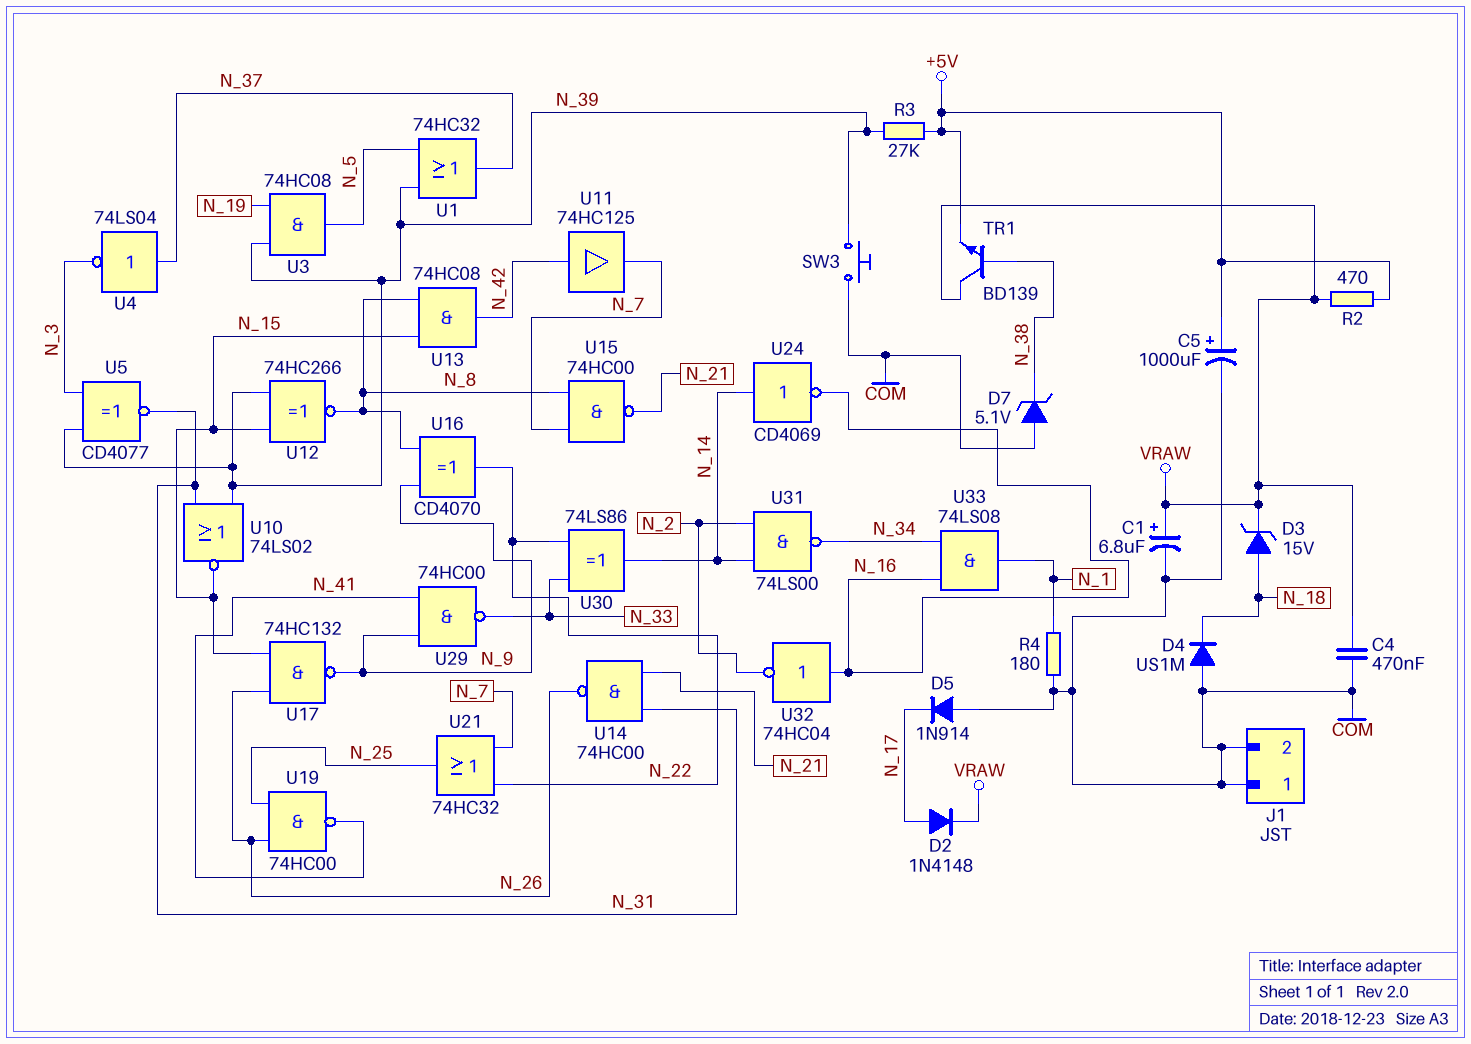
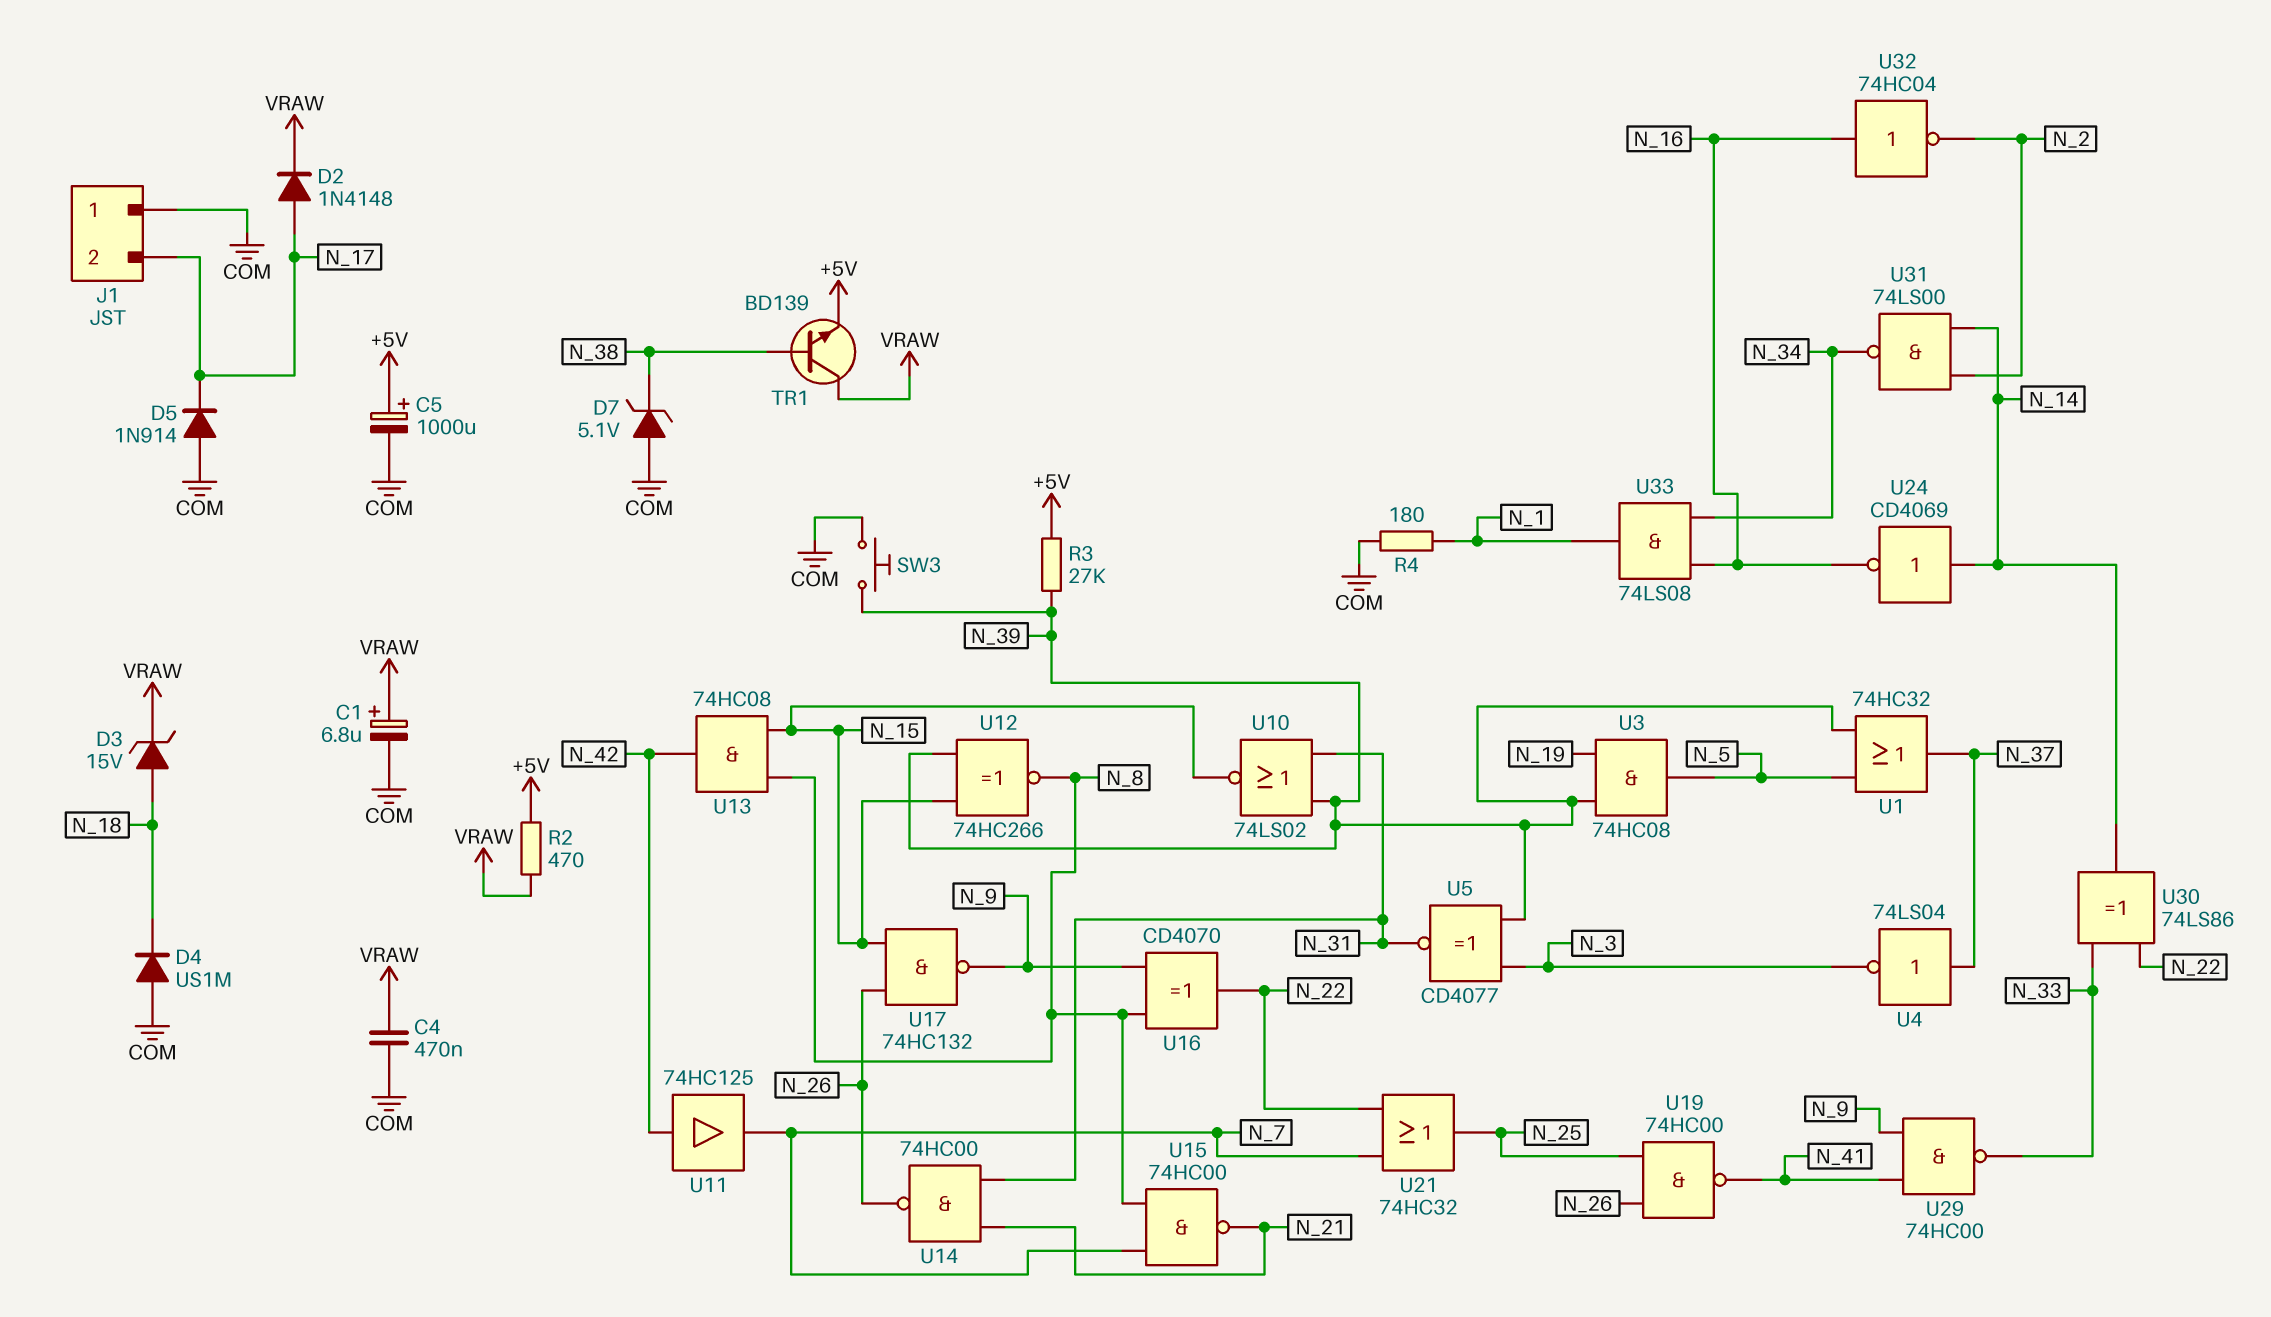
J1 pin 2: COM -> N_17

